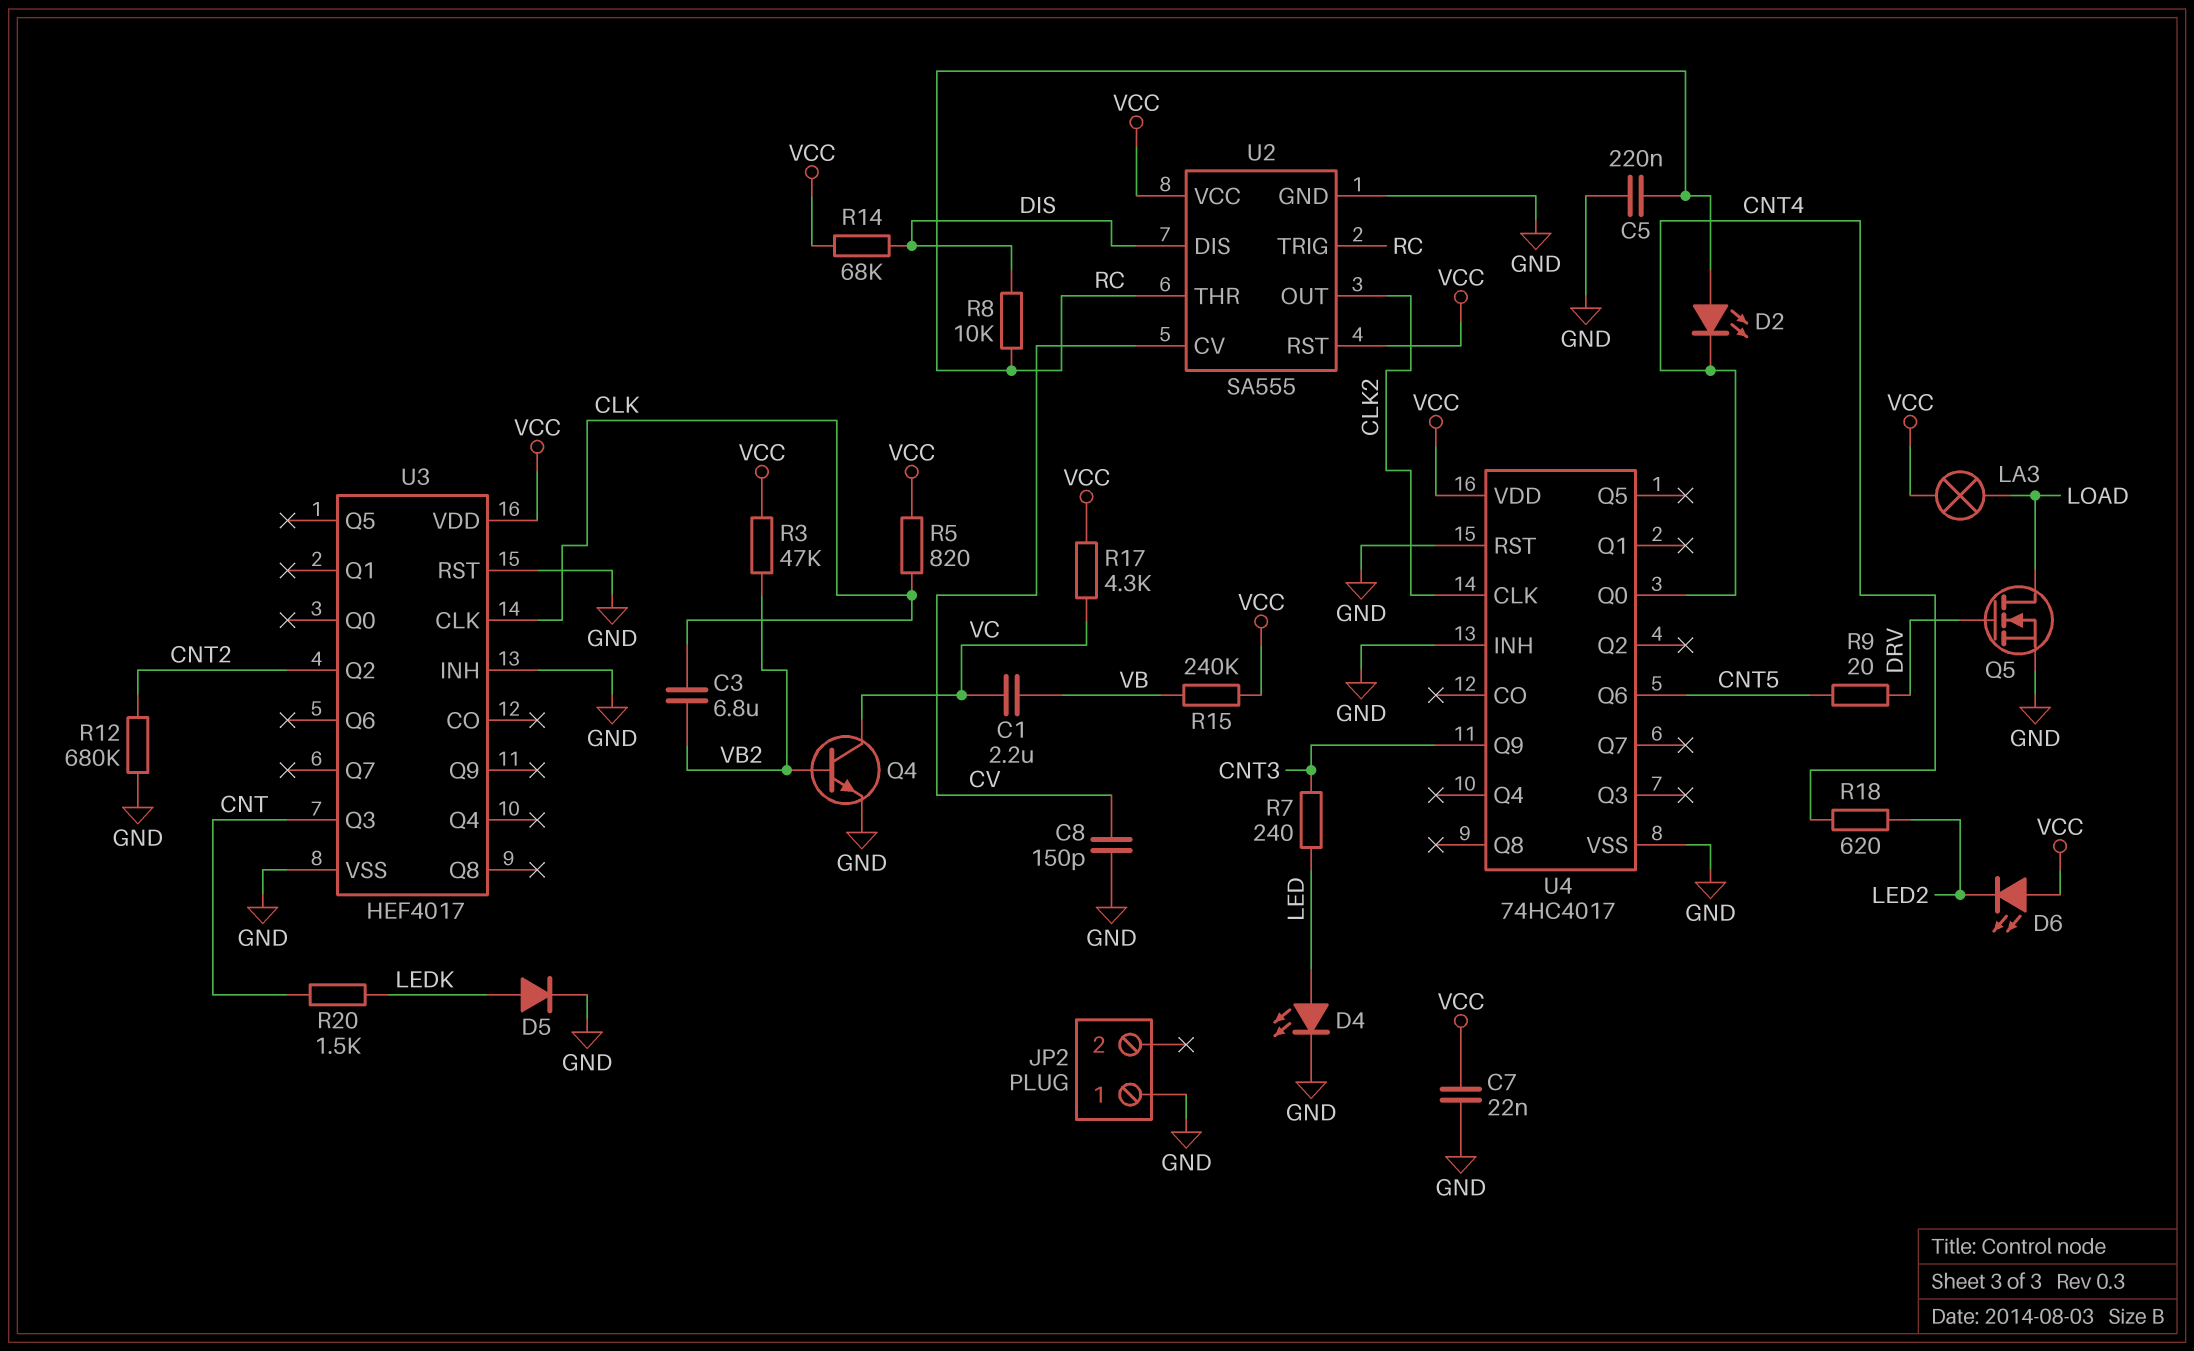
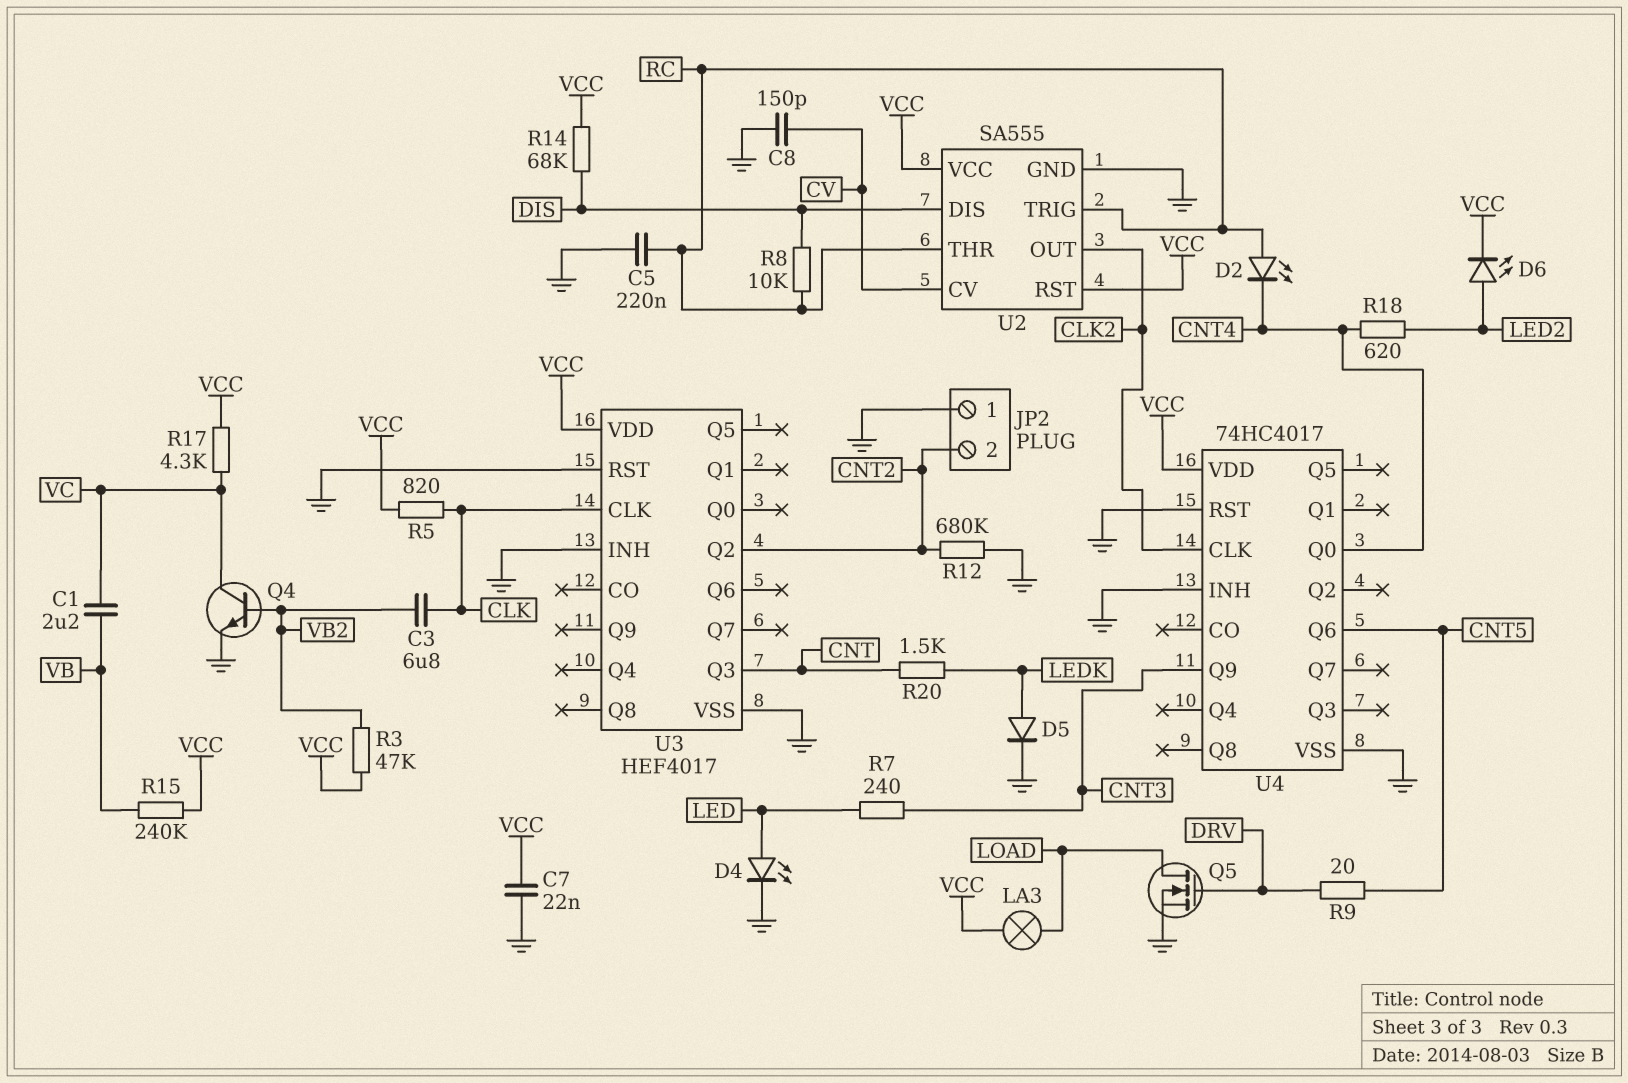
D6: LED (A VCC, K LED2) -> LED (A LED2, K VCC)
JP2 pin 2: none -> CNT2

